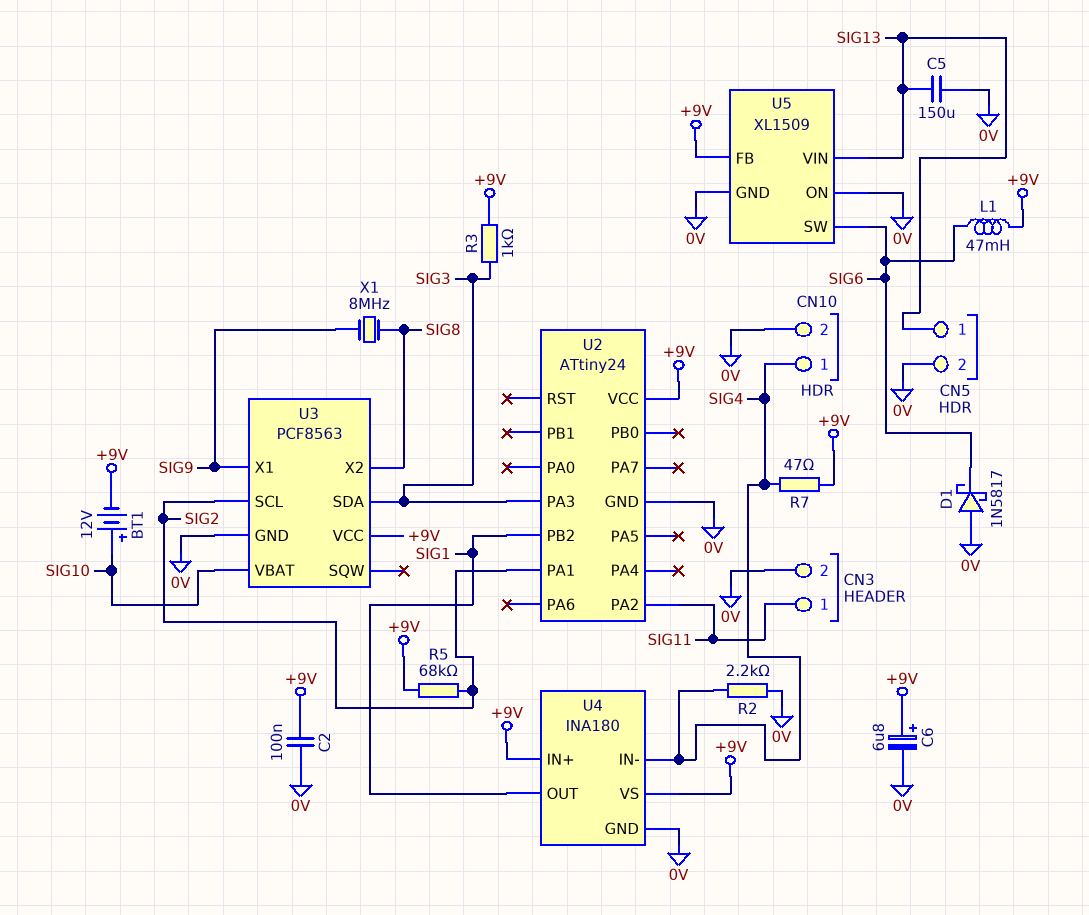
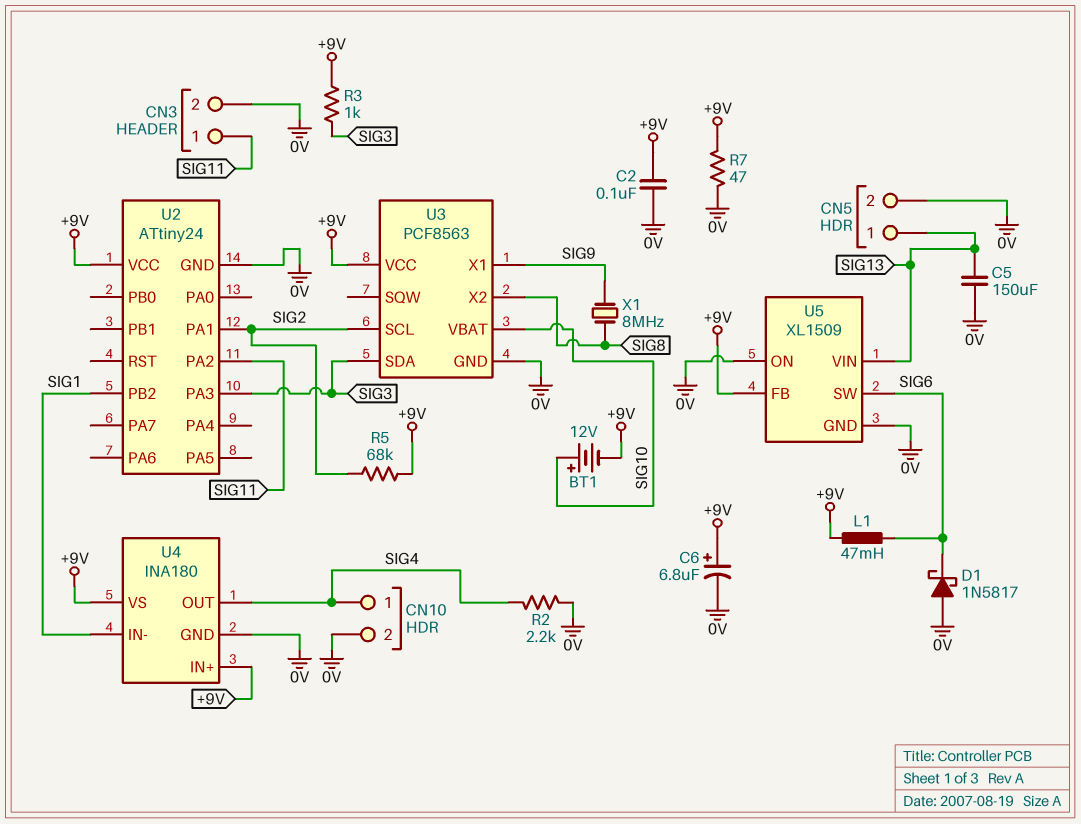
R7: 47 (+9V, SIG4) -> 47 (+9V, 0V)
U4 pin IN-: SIG4 -> SIG1
U4 pin OUT: SIG1 -> SIG4

